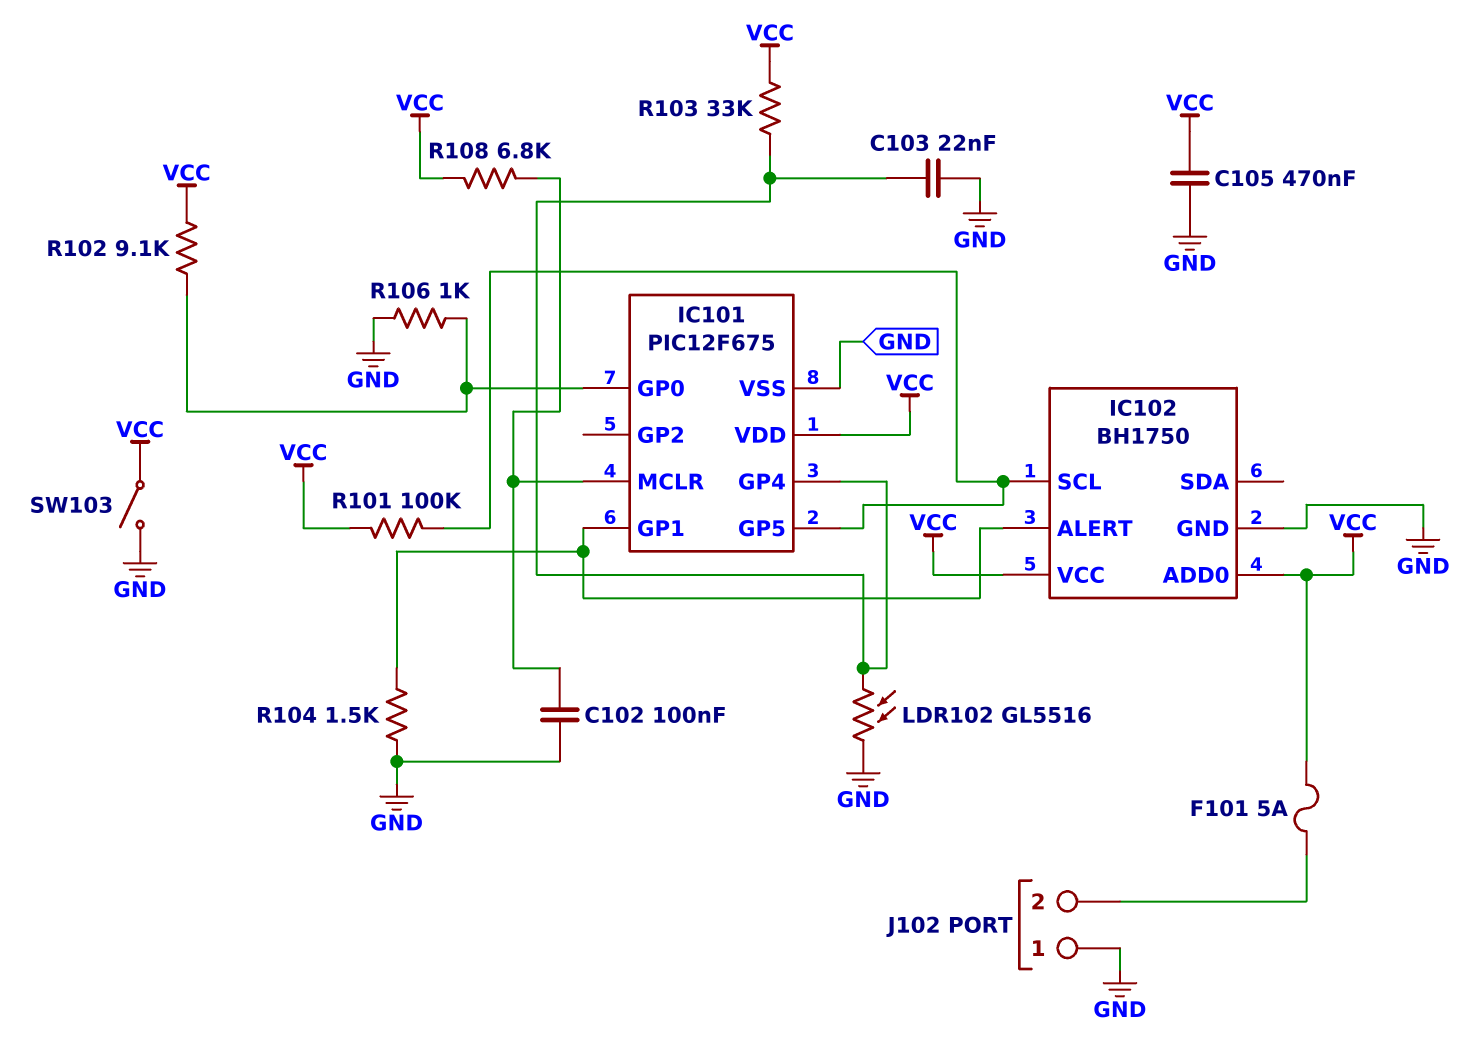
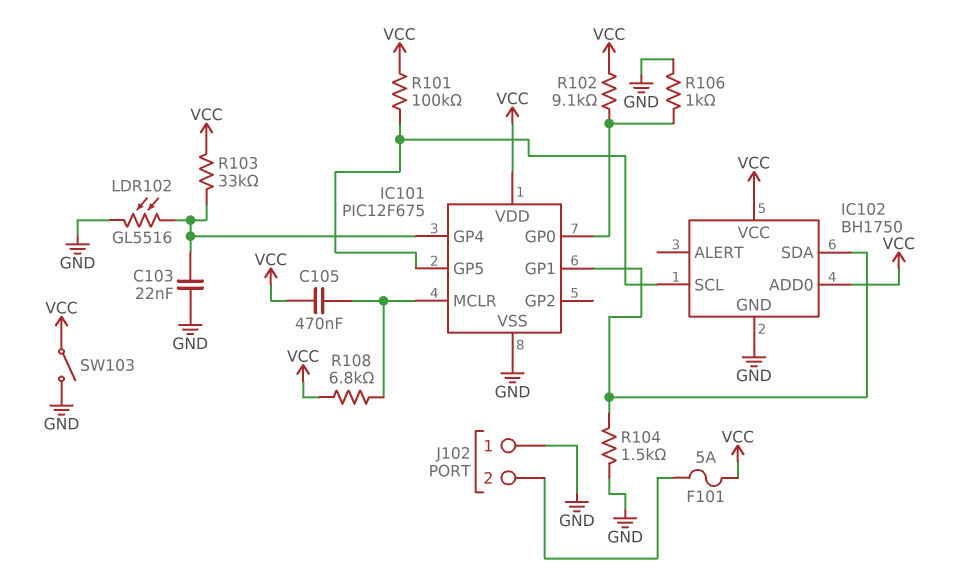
C102: 100nF (GND, IC101/MCLR) -> none
C105: 470nF (GND, VCC) -> 470nF (IC101/MCLR, VCC)
IC102 pin ALERT: IC101/GP1 -> none
IC102 pin SDA: none -> IC101/GP1

